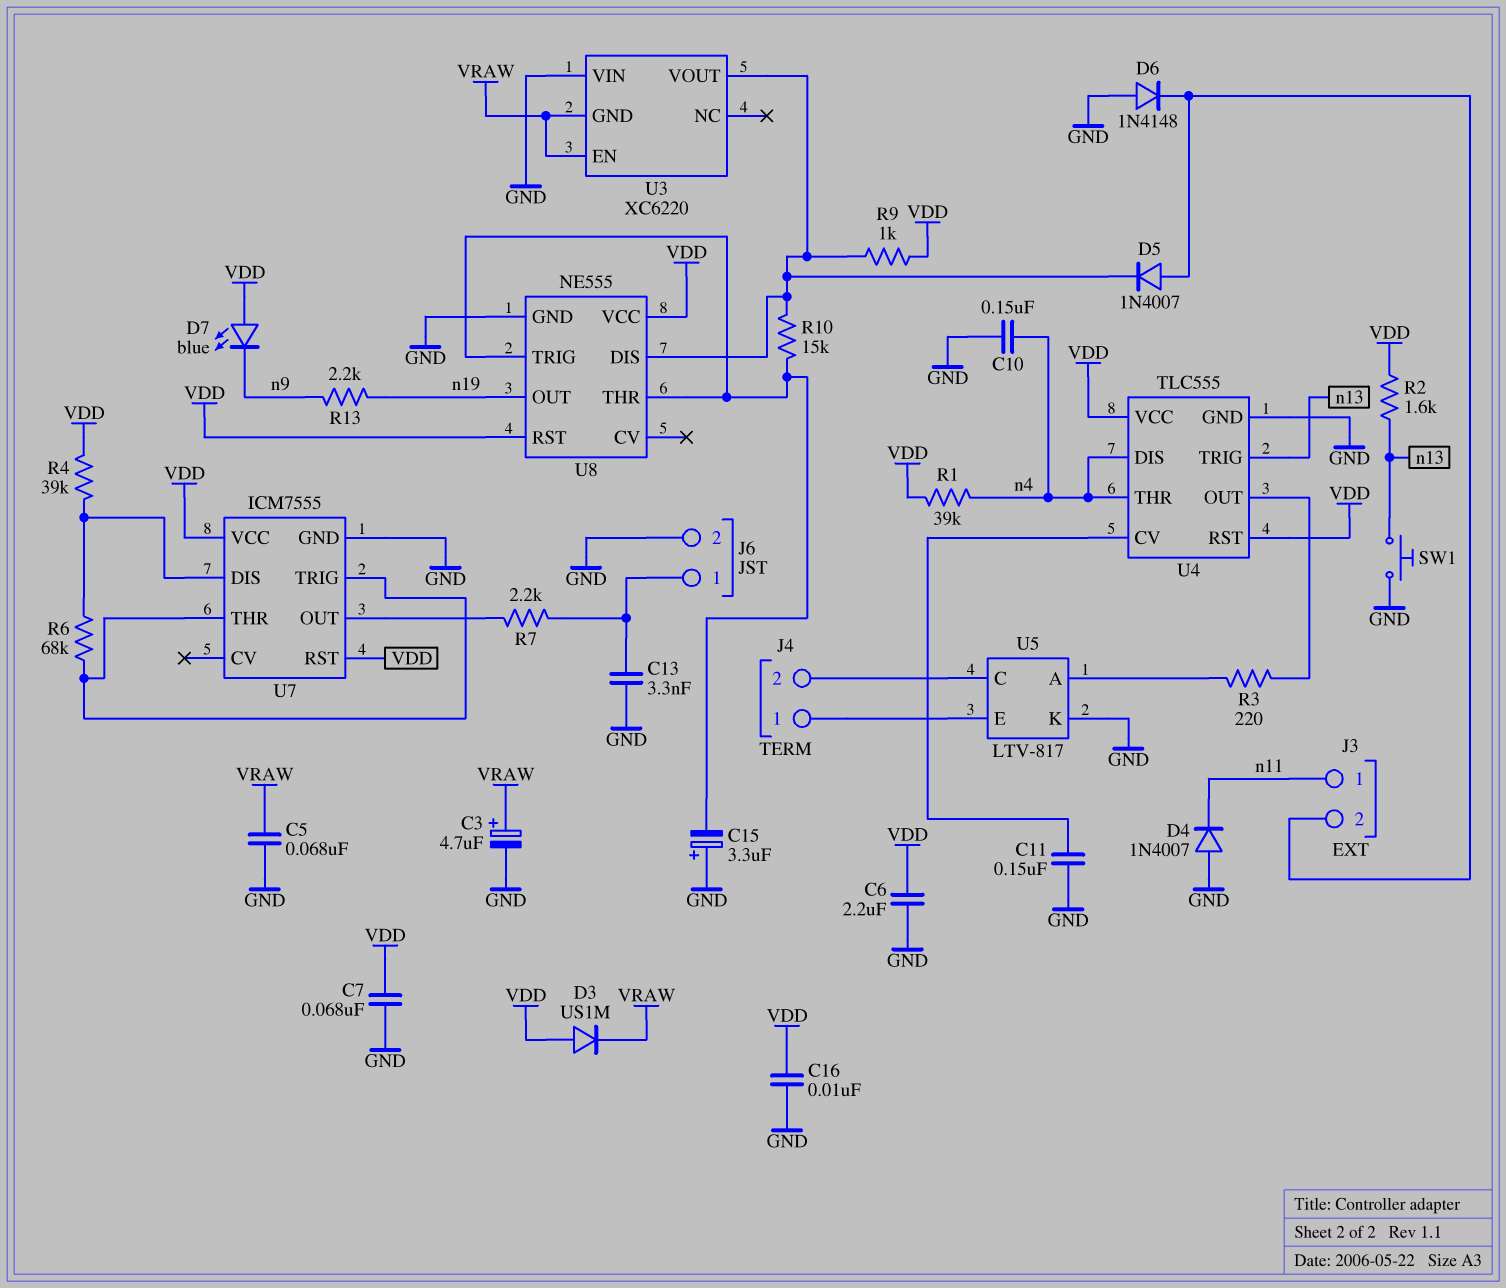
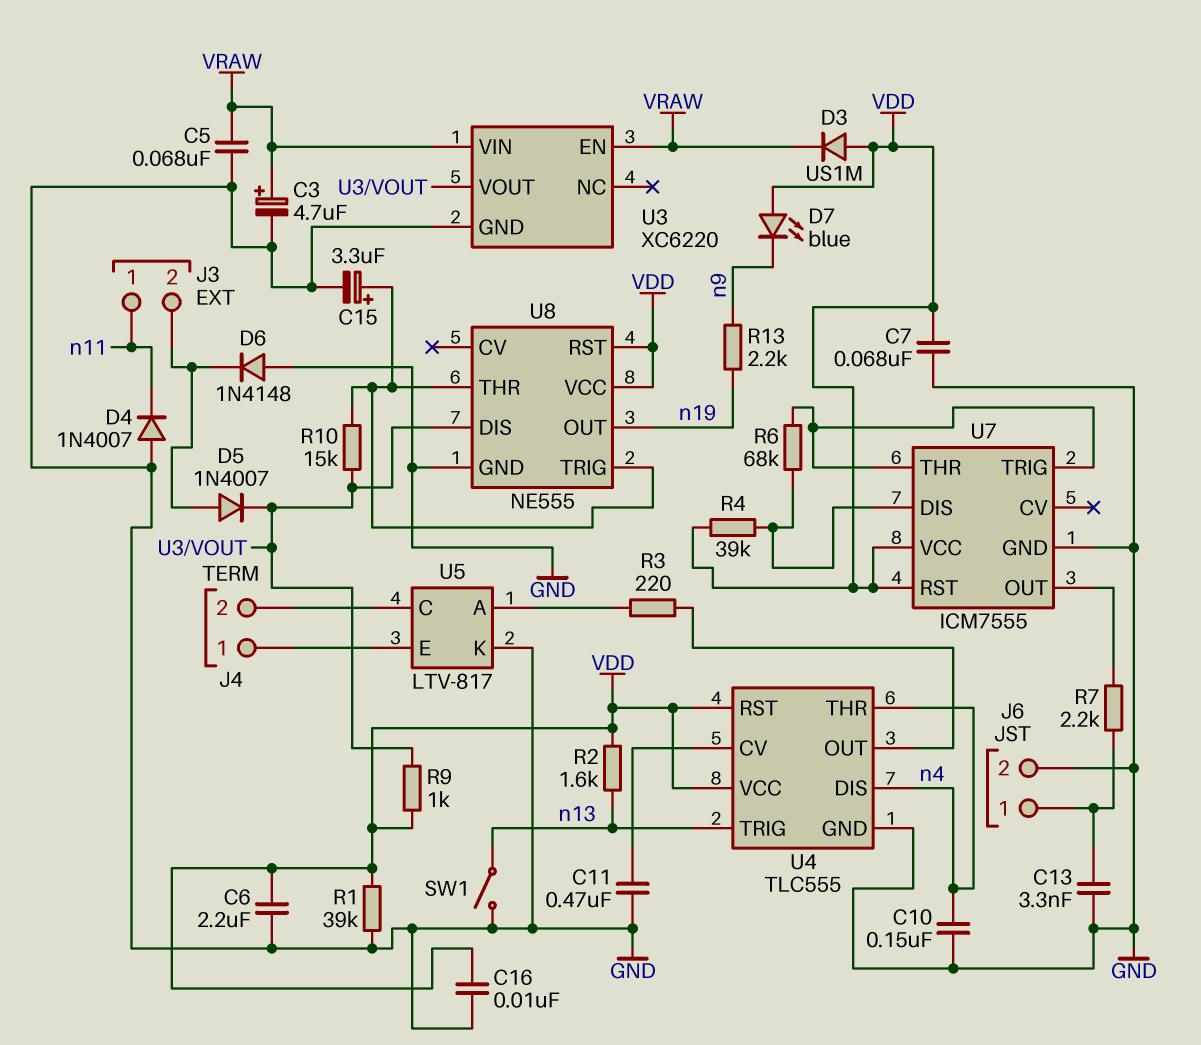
C11: 150nF (GND, U4/CV) -> 470nF (GND, U4/CV)
C15: 3.3uF (plus GND, minus U8/THR) -> 3.3uF (plus U8/THR, minus GND)
R1: 39k (VDD, n4) -> 39k (GND, VDD)
SW1: button (GND, n13) -> switch (GND, n13)
U3 pin GND: VRAW -> GND
U3 pin VIN: GND -> VRAW

